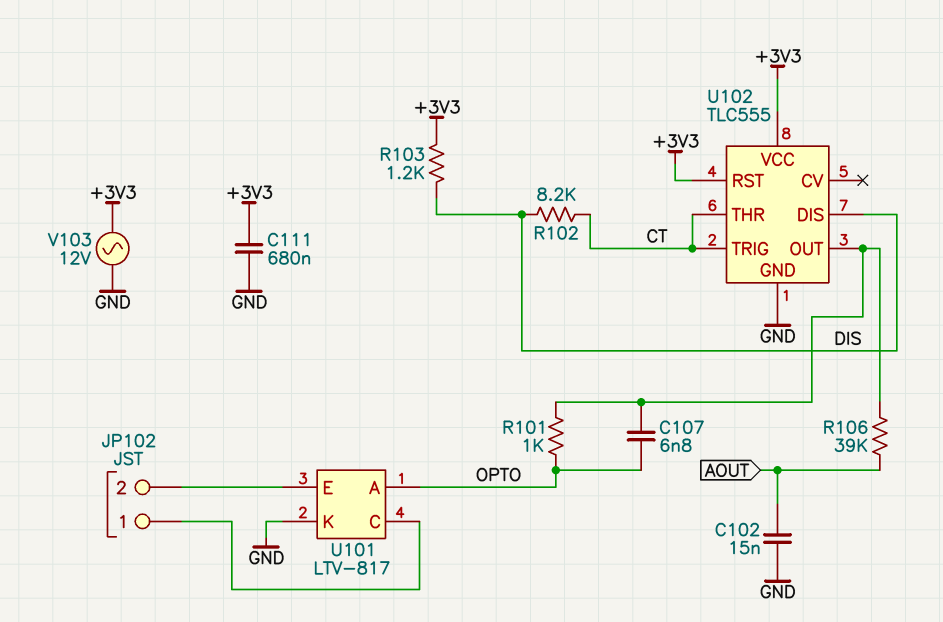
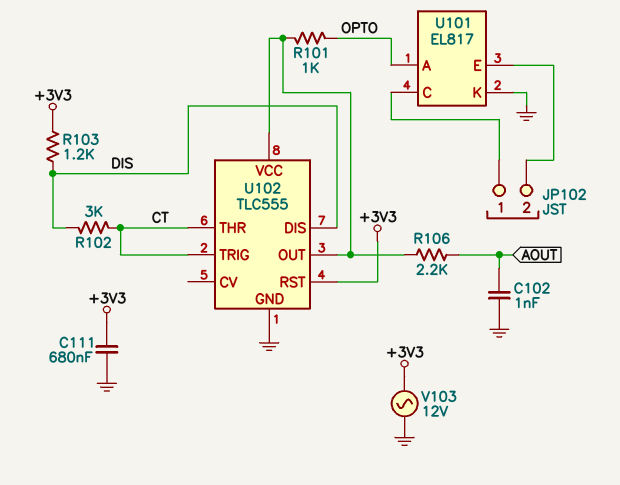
C102: 15nF (AOUT, GND) -> 1nF (AOUT, GND)
C107: 6.8nF (OPTO, U102/OUT) -> none
R102: 8.2k (CT, DIS) -> 3k (CT, DIS)
R106: 39k (AOUT, U102/OUT) -> 2.2k (AOUT, U102/OUT)
U101: LTV-817 -> EL817
U102 pin VCC: +3V3 -> U102/OUT

